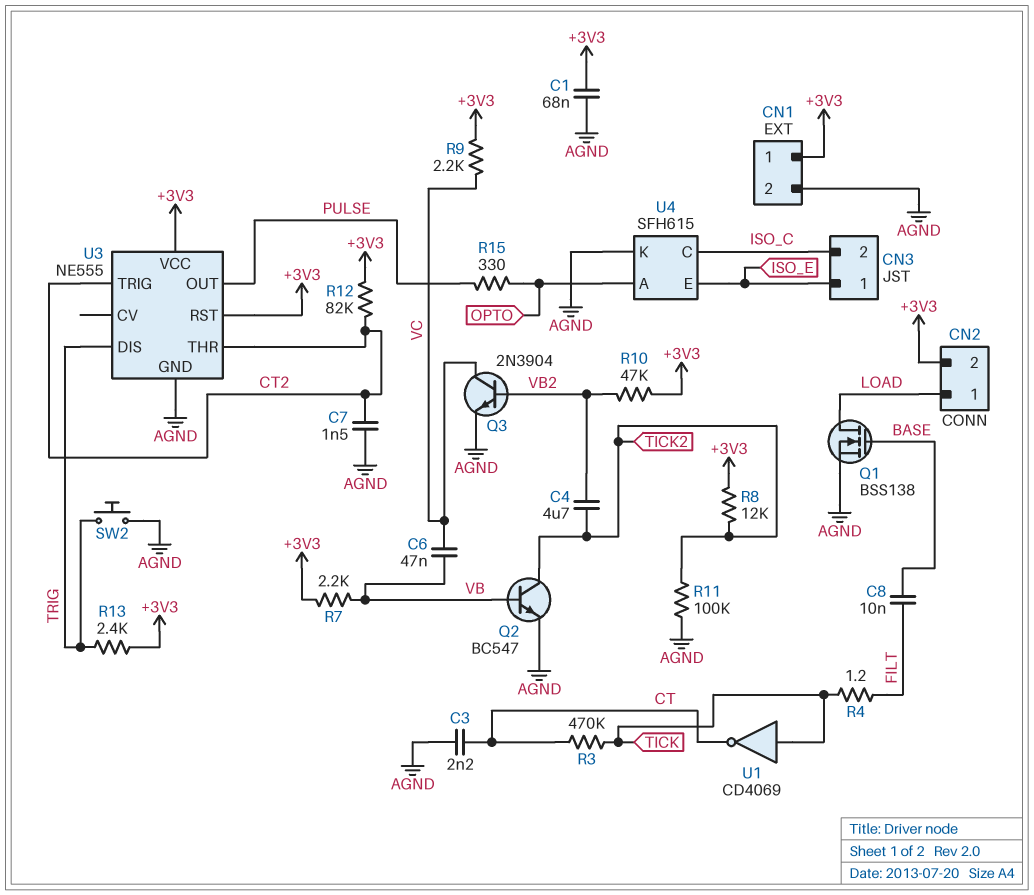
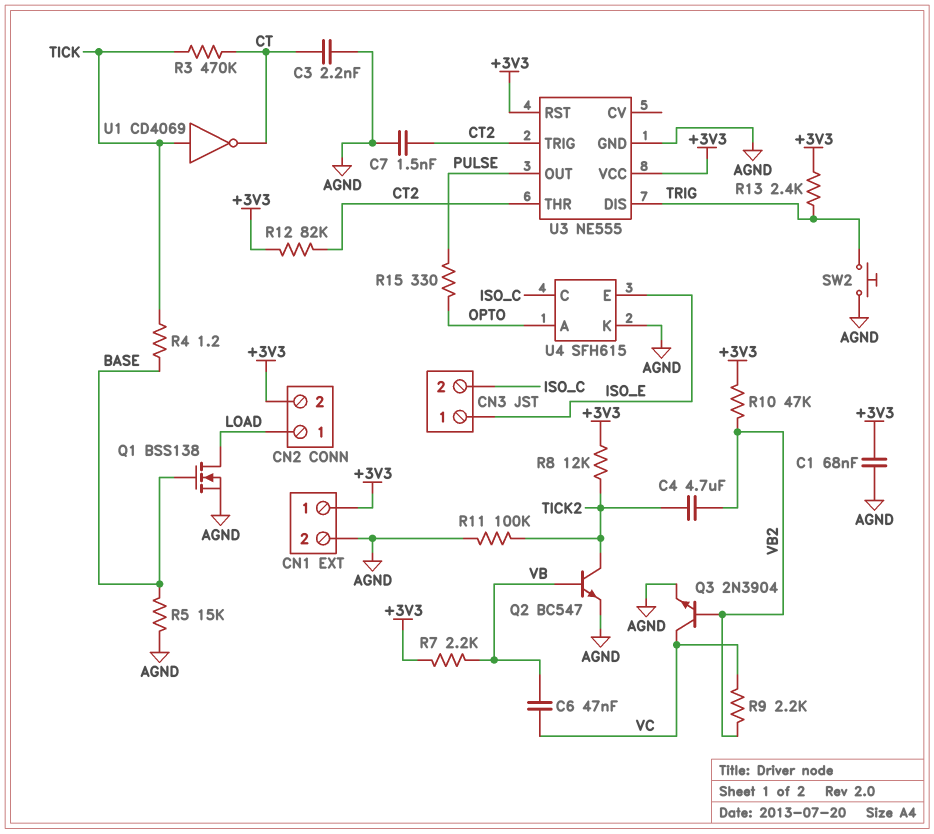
C8: 10nF (BASE, FILT) -> none
R4: 1.2 (FILT, TICK) -> 1.2 (BASE, TICK)
R5: none -> 15k (AGND, BASE)
R9: 2.2k (+3V3, VC) -> 2.2k (VB2, VC)

